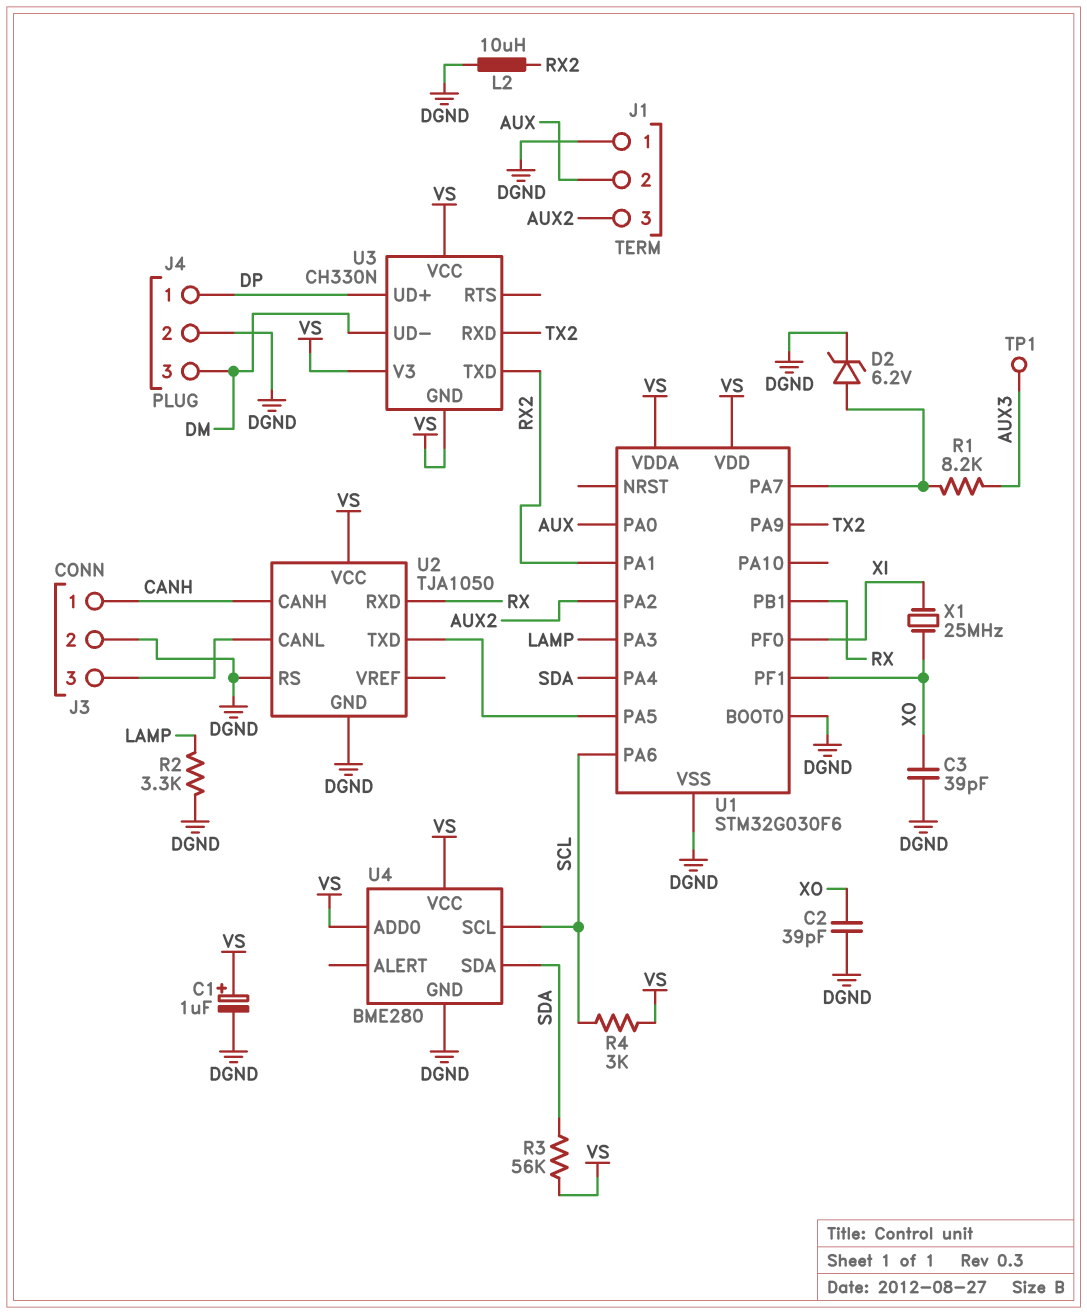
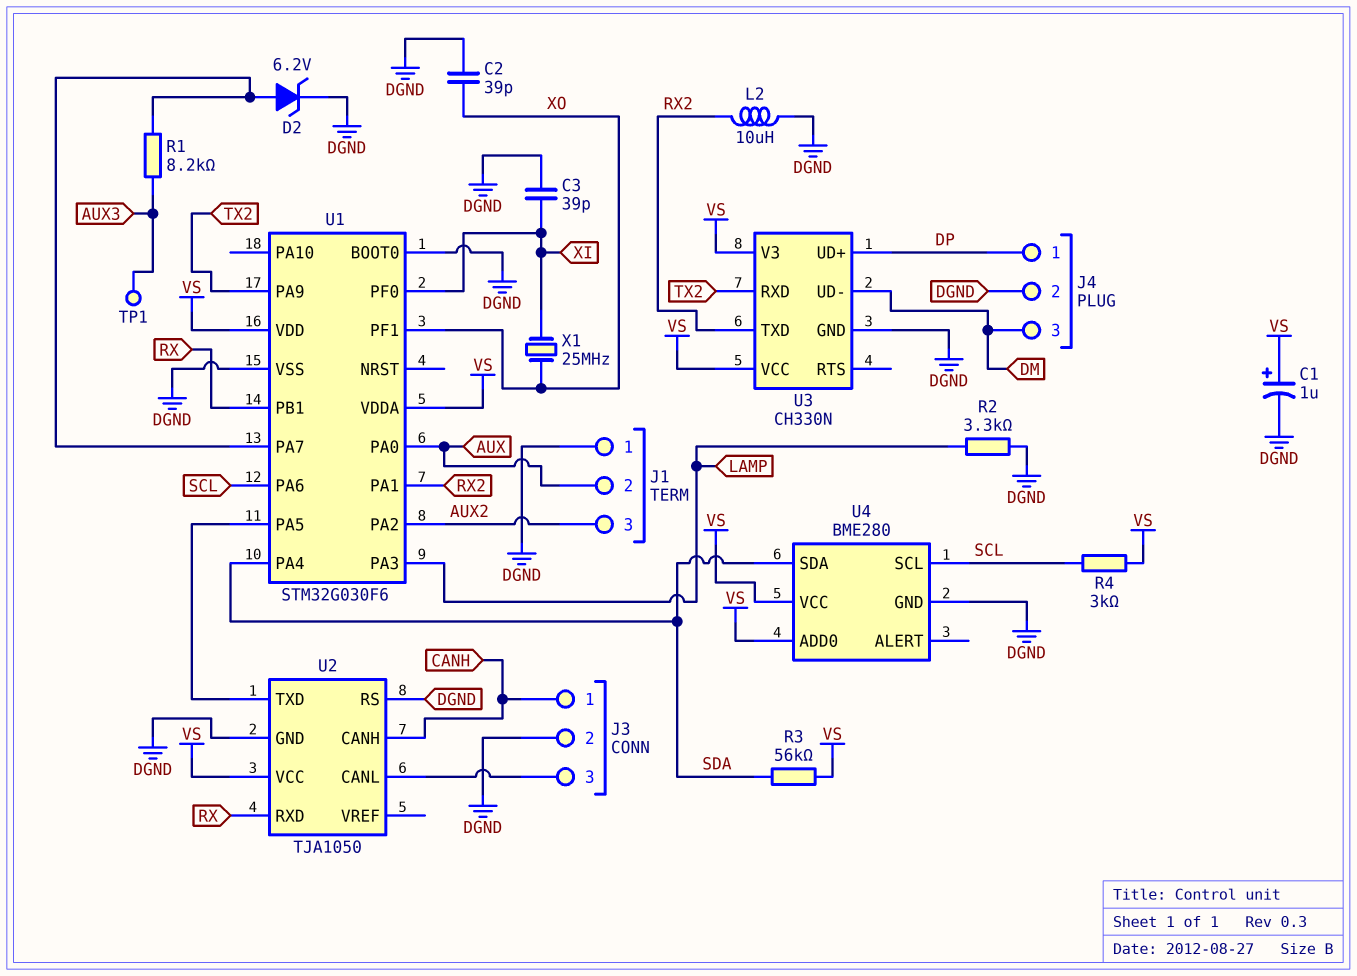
C3: 39pF (DGND, XO) -> 39pF (DGND, XI)
U3 pin GND: VS -> DGND

